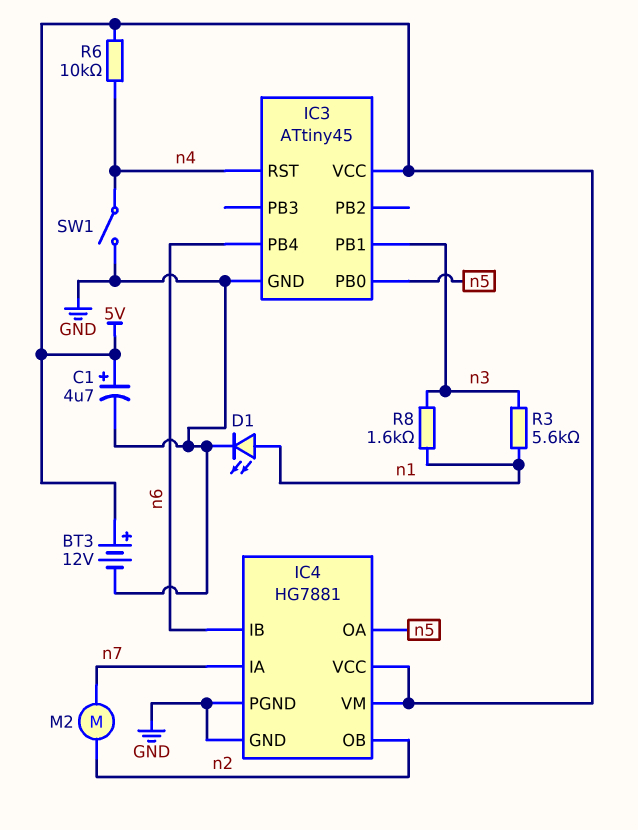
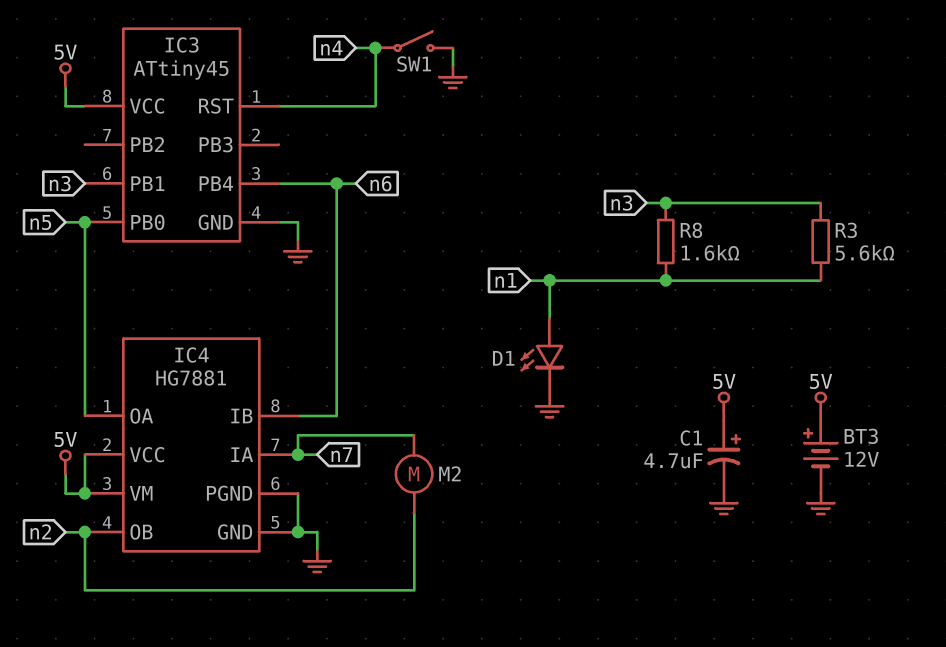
R6: 10k (5V, n4) -> none

